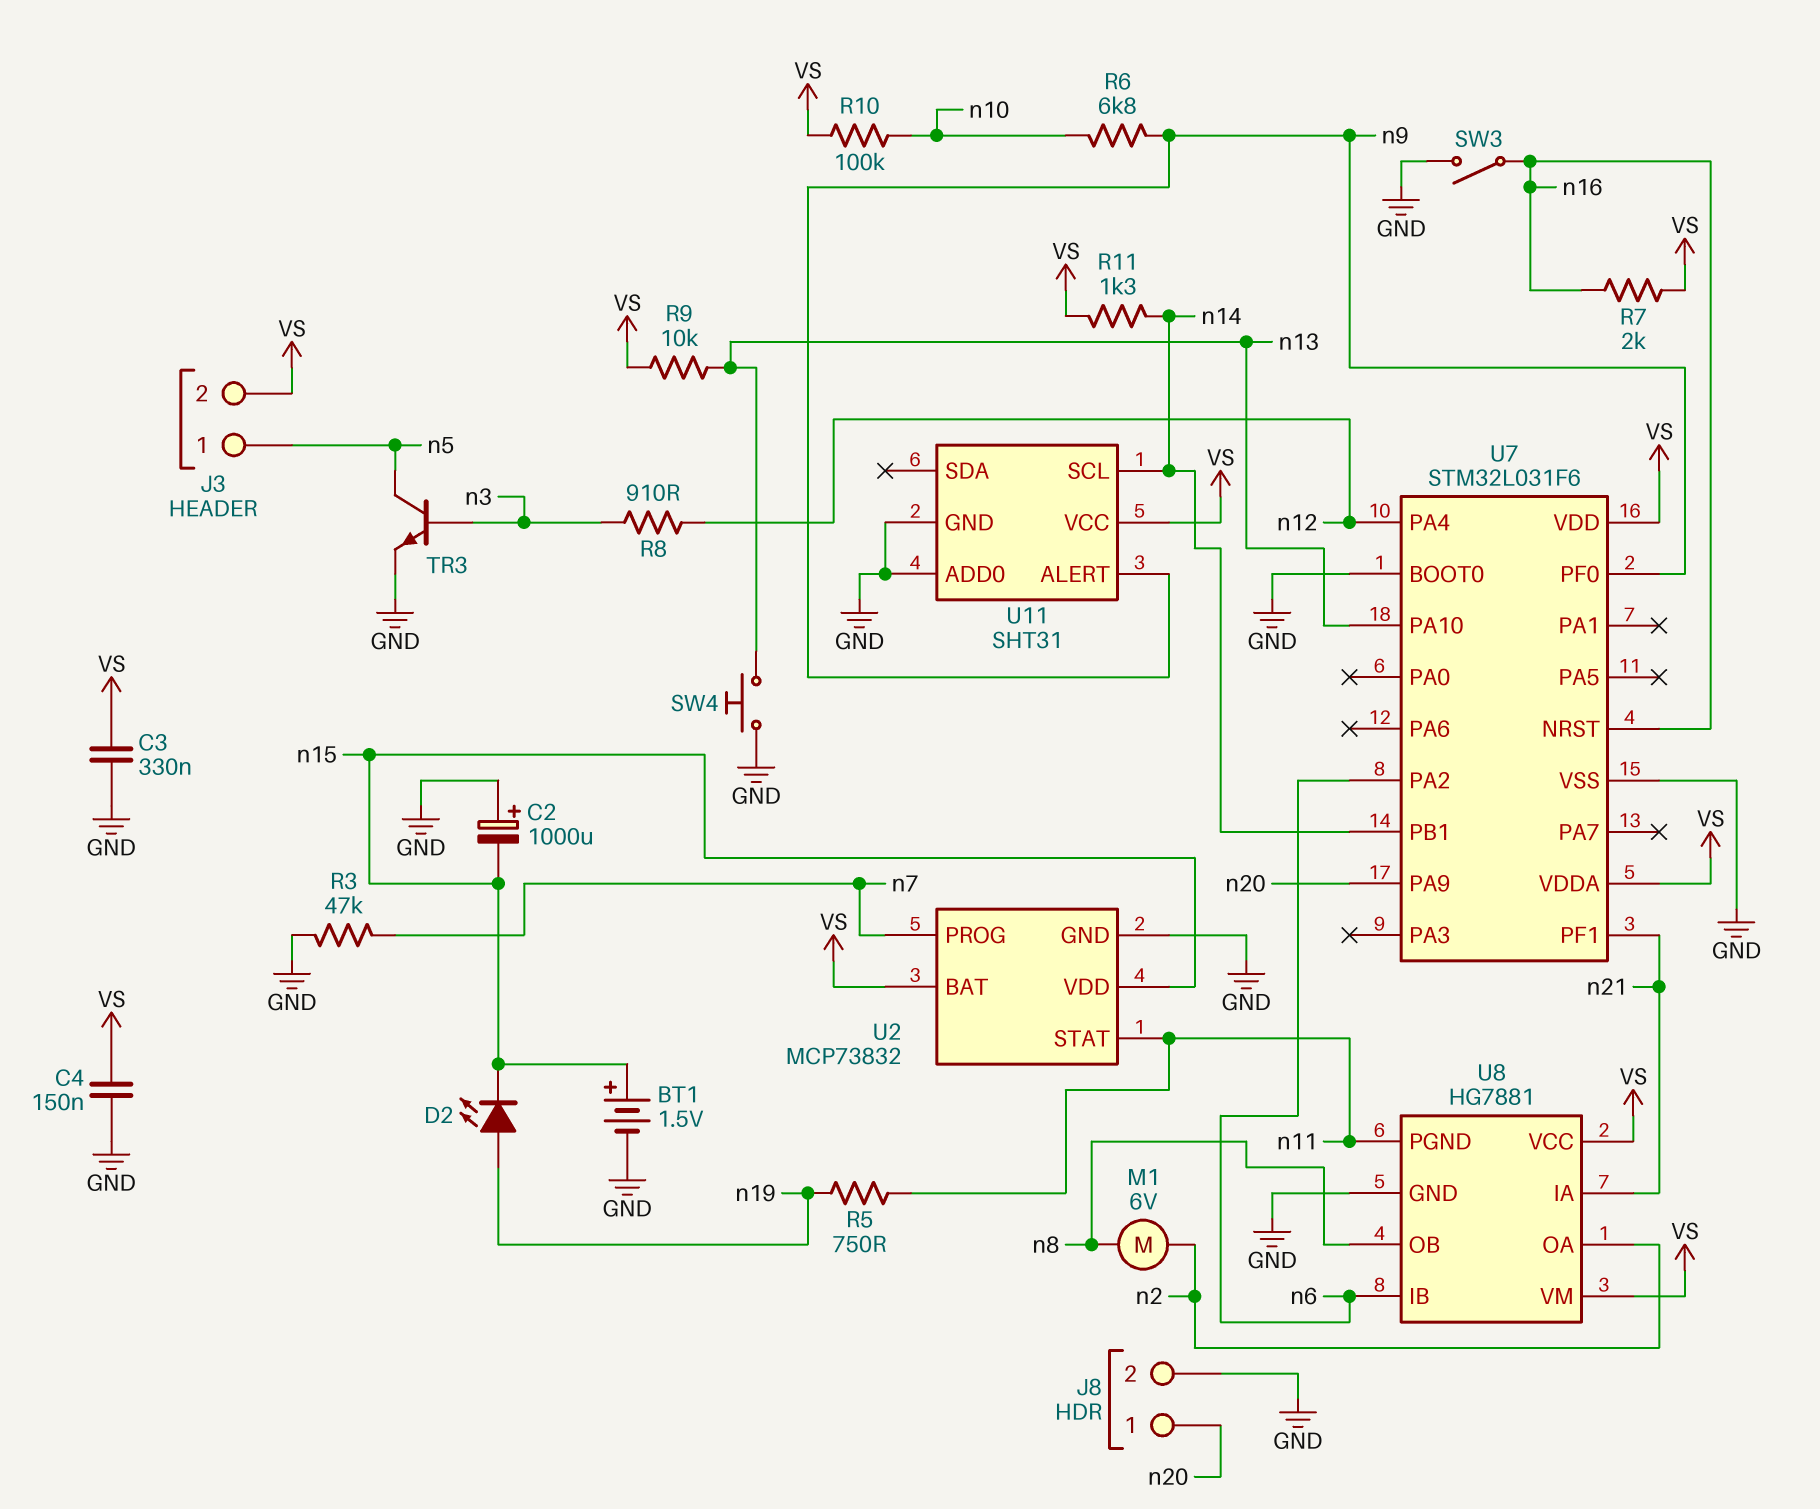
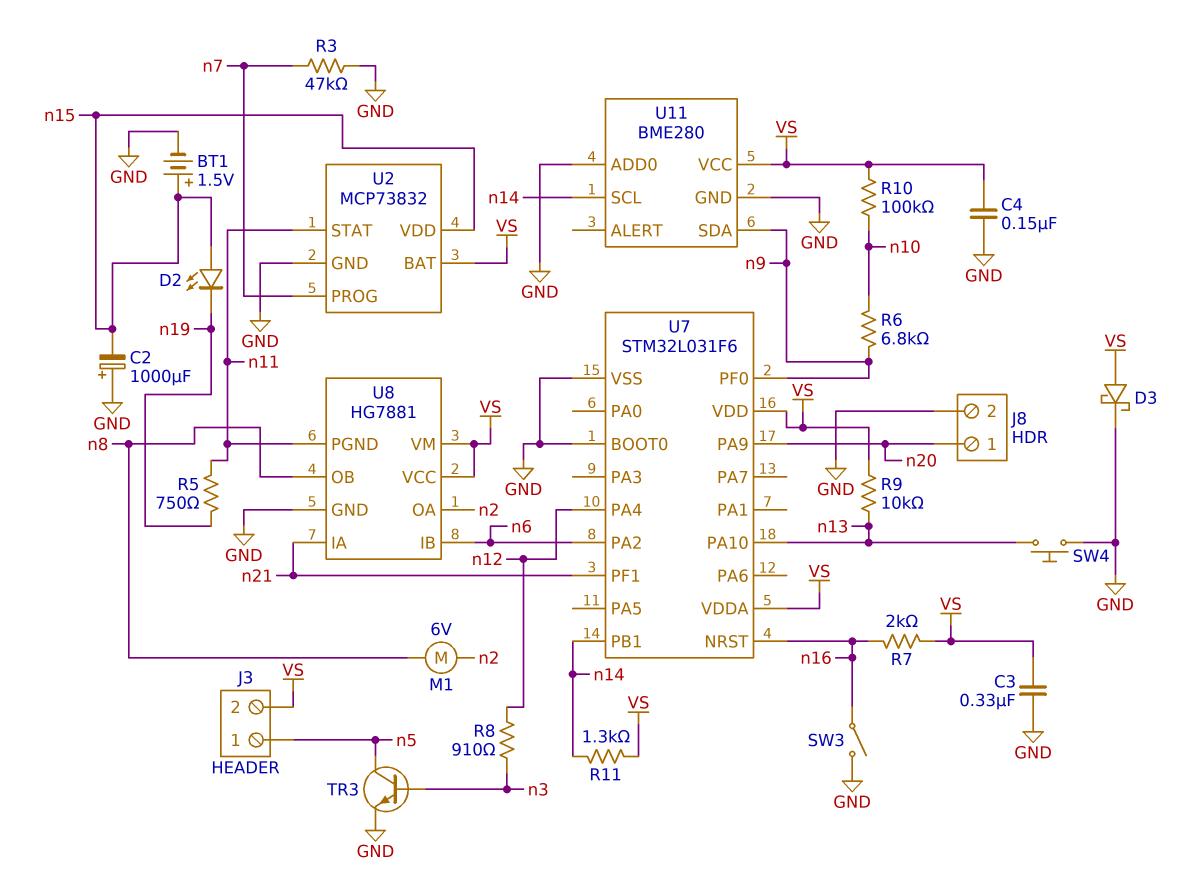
D2: LED (A n19, K n15) -> LED (A n15, K n19)
D3: none -> schottky (A VS, K GND)
U11: SHT31 -> BME280
U11 pin ALERT: n9 -> none
U11 pin SDA: none -> n9

